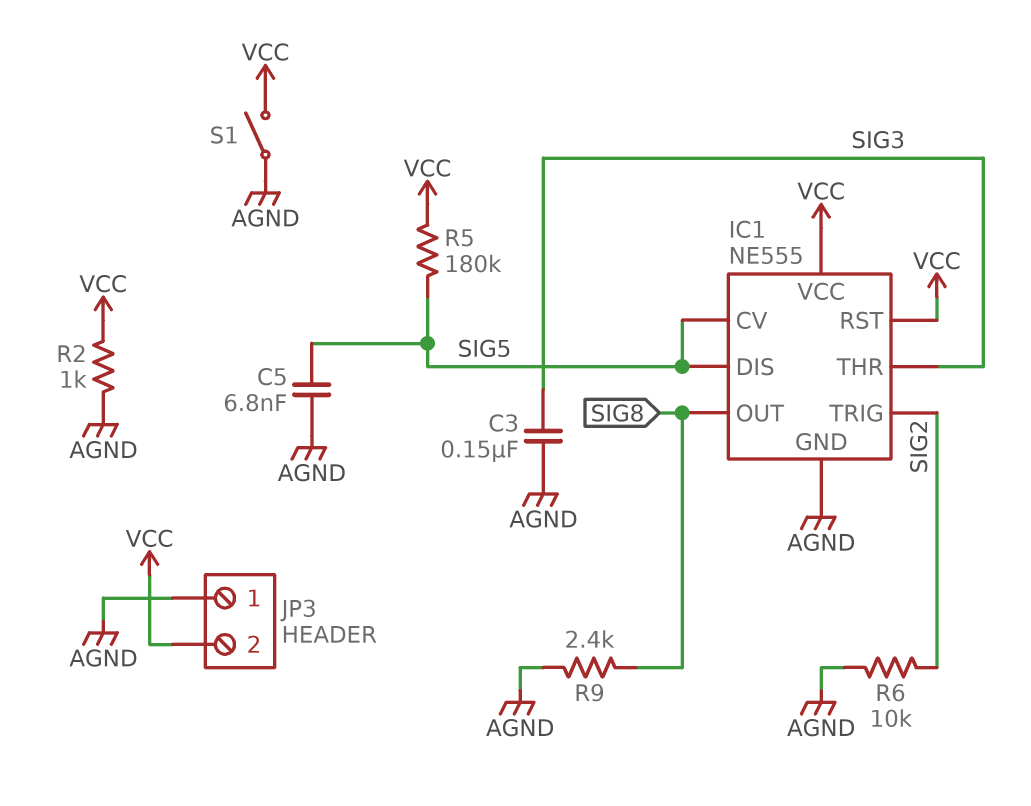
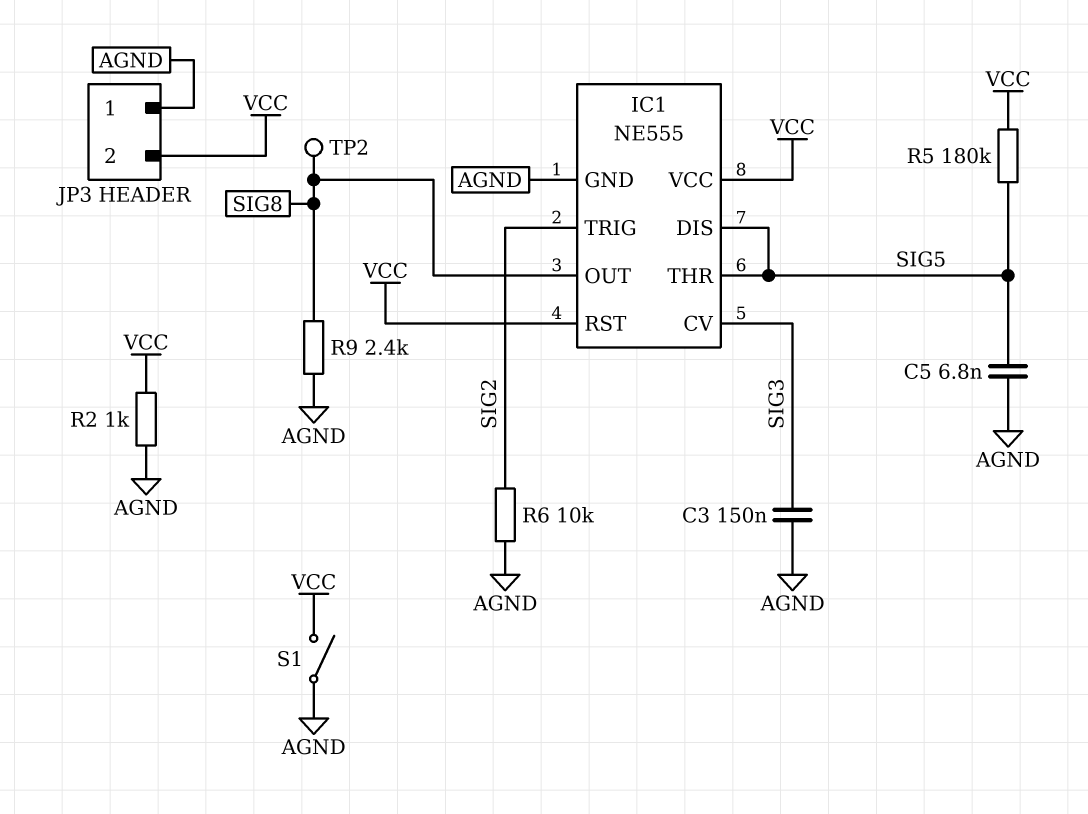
IC1 pin CV: SIG5 -> SIG3
IC1 pin THR: SIG3 -> SIG5
TP2: none -> test point (SIG8)

